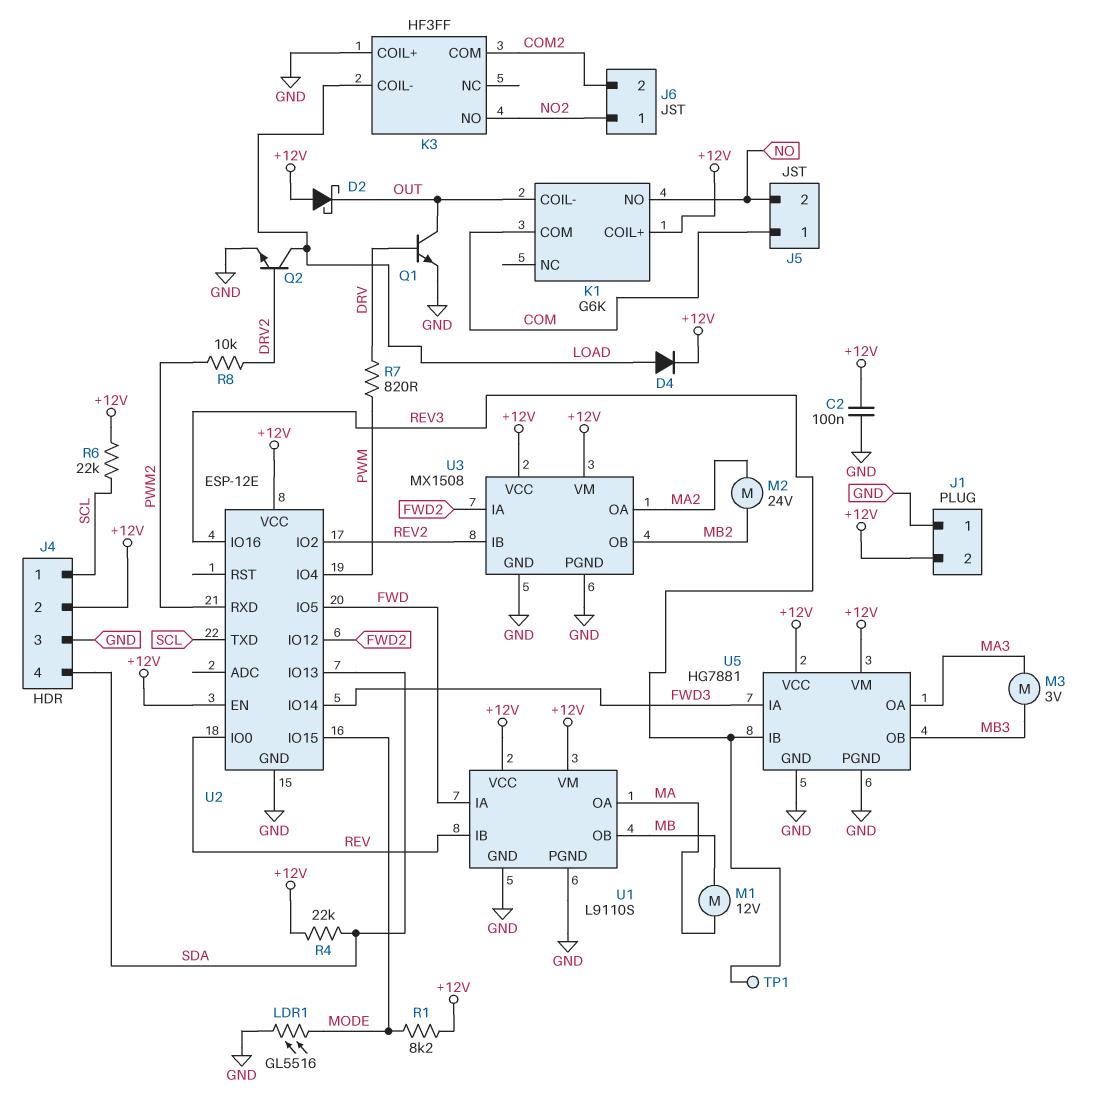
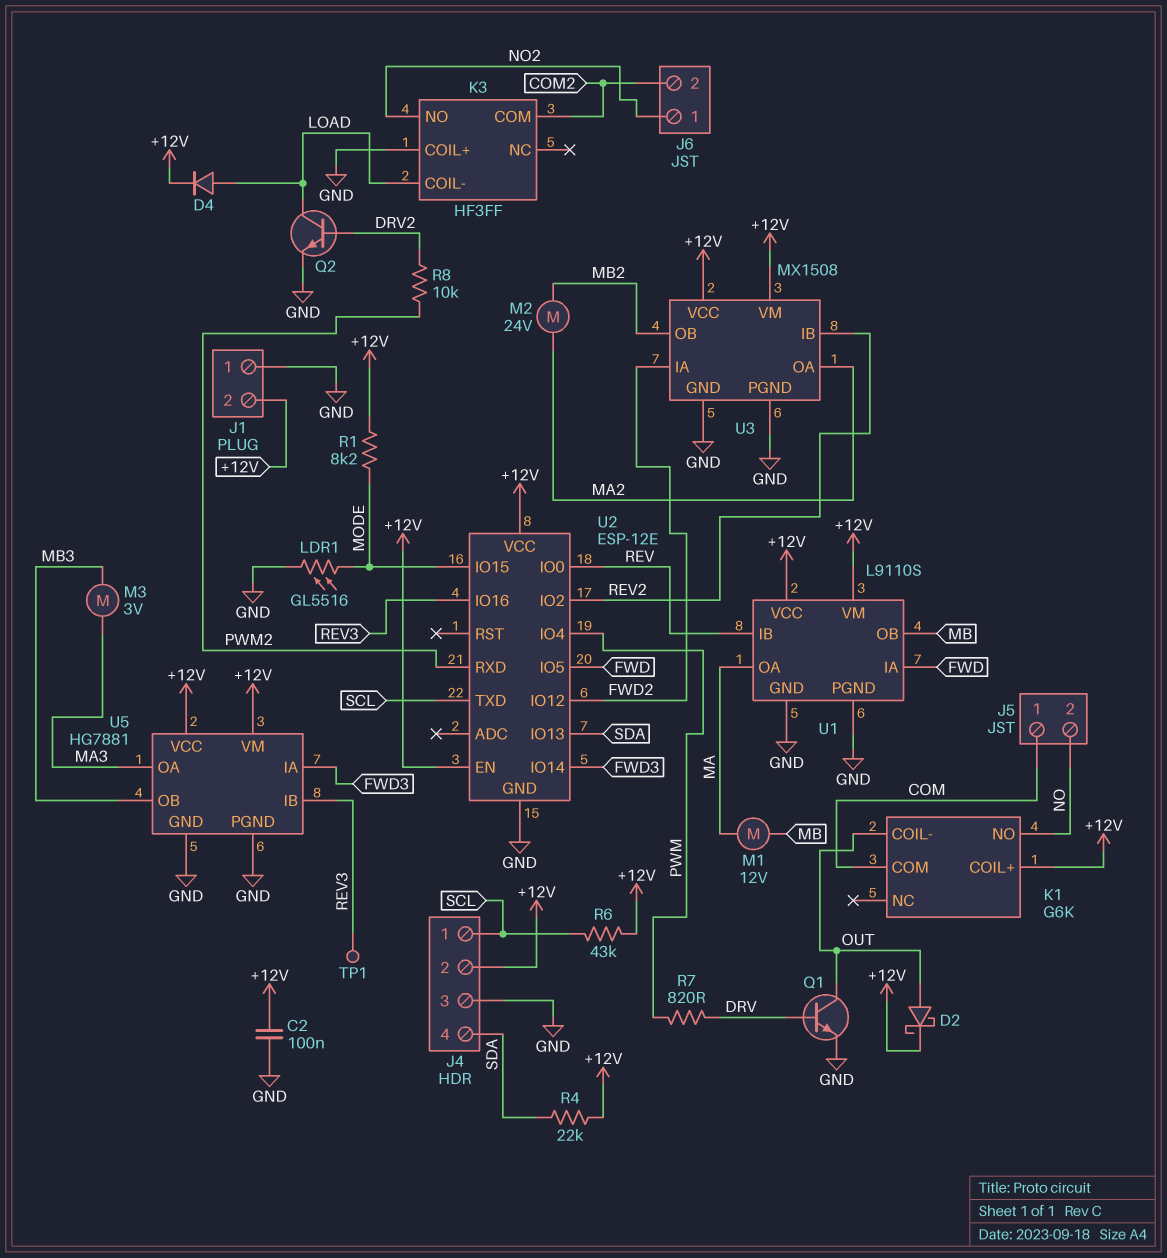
D2: schottky (A +12V, K OUT) -> schottky (A OUT, K +12V)
R6: 22k (+12V, SCL) -> 43k (+12V, SCL)

